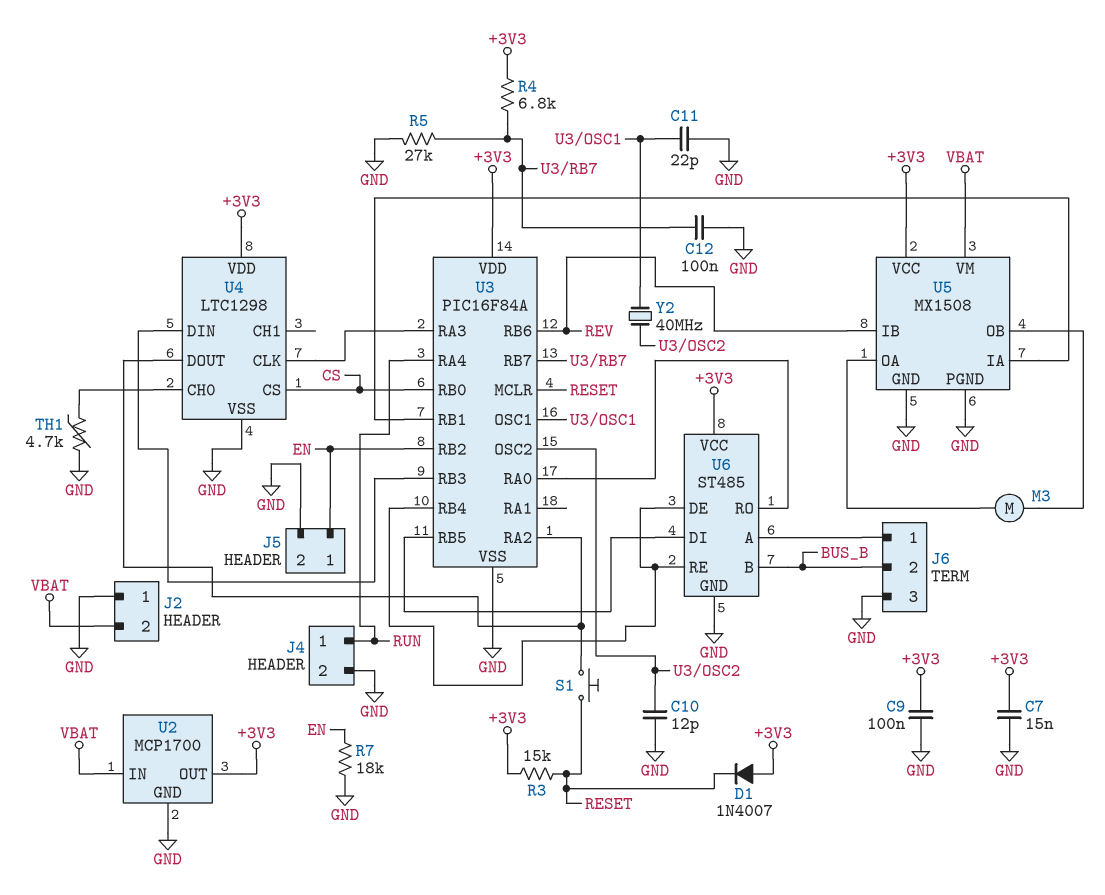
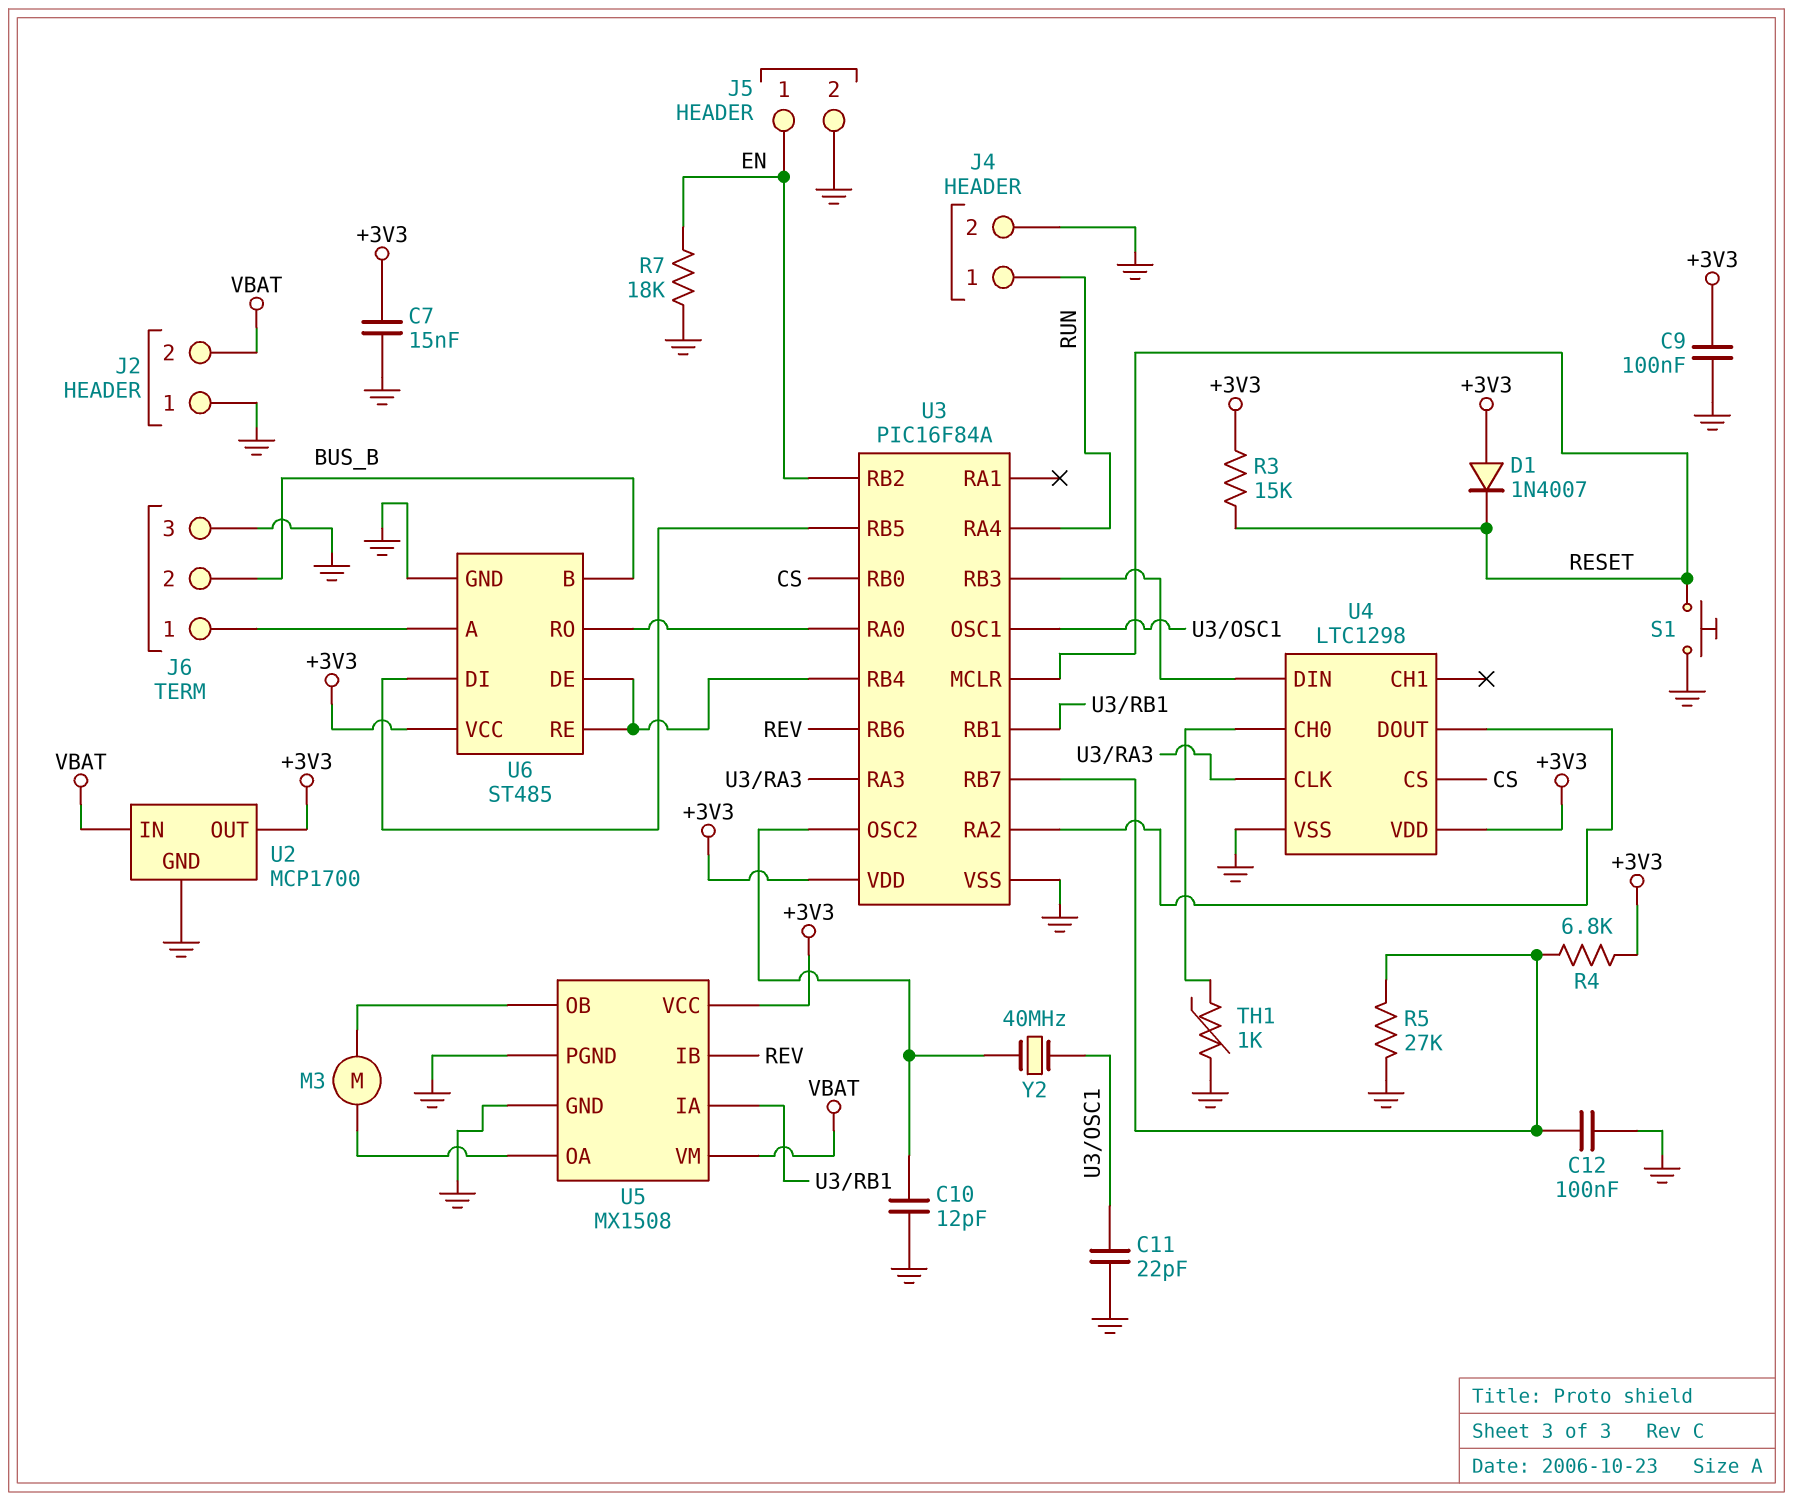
S1: button (RESET, U3/RA2) -> button (GND, RESET)
TH1: 4.7k (GND, U4/CH0) -> 1k (GND, U4/CH0)

